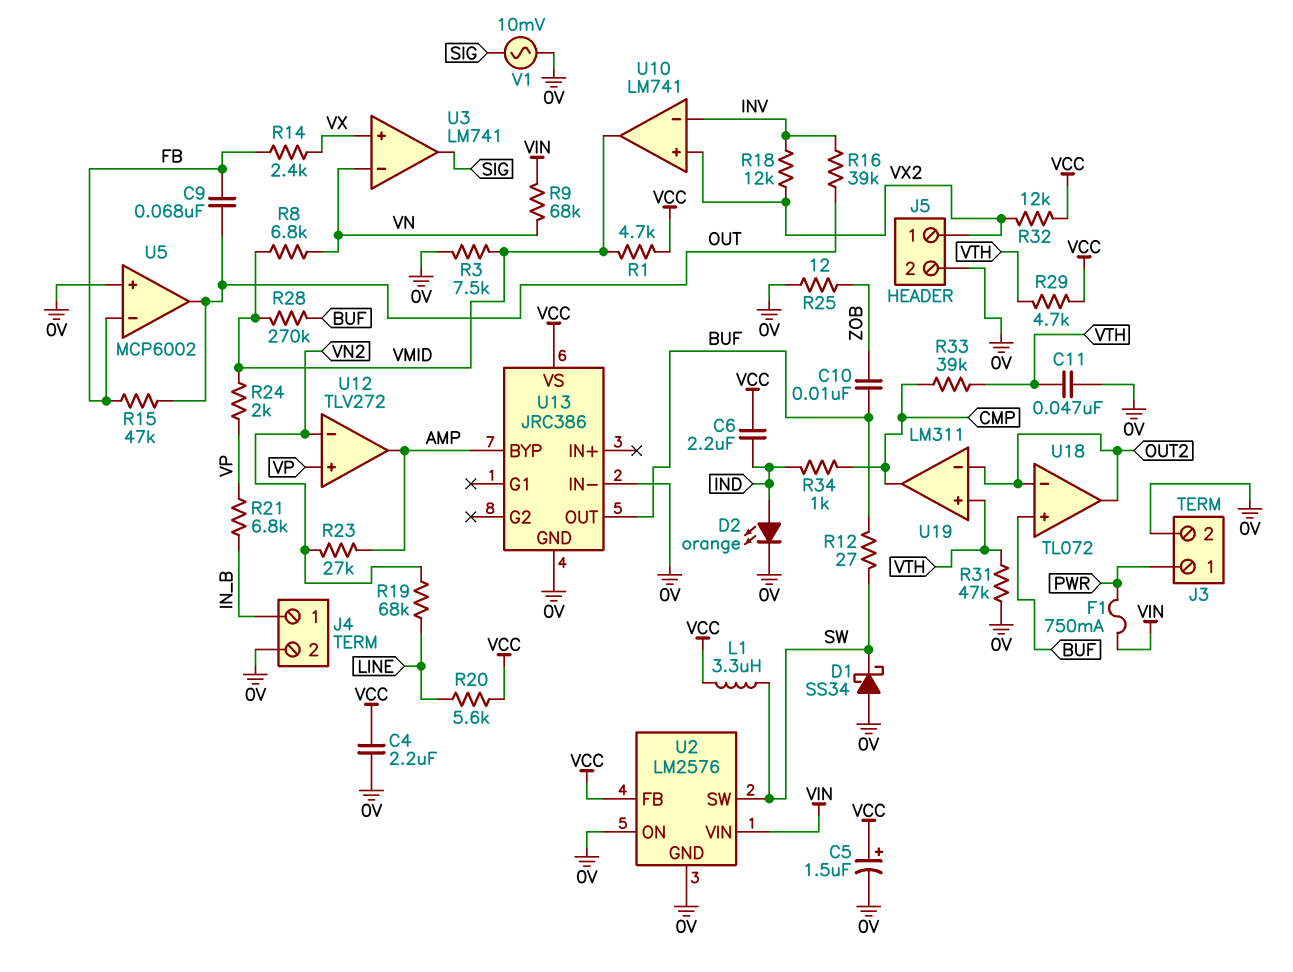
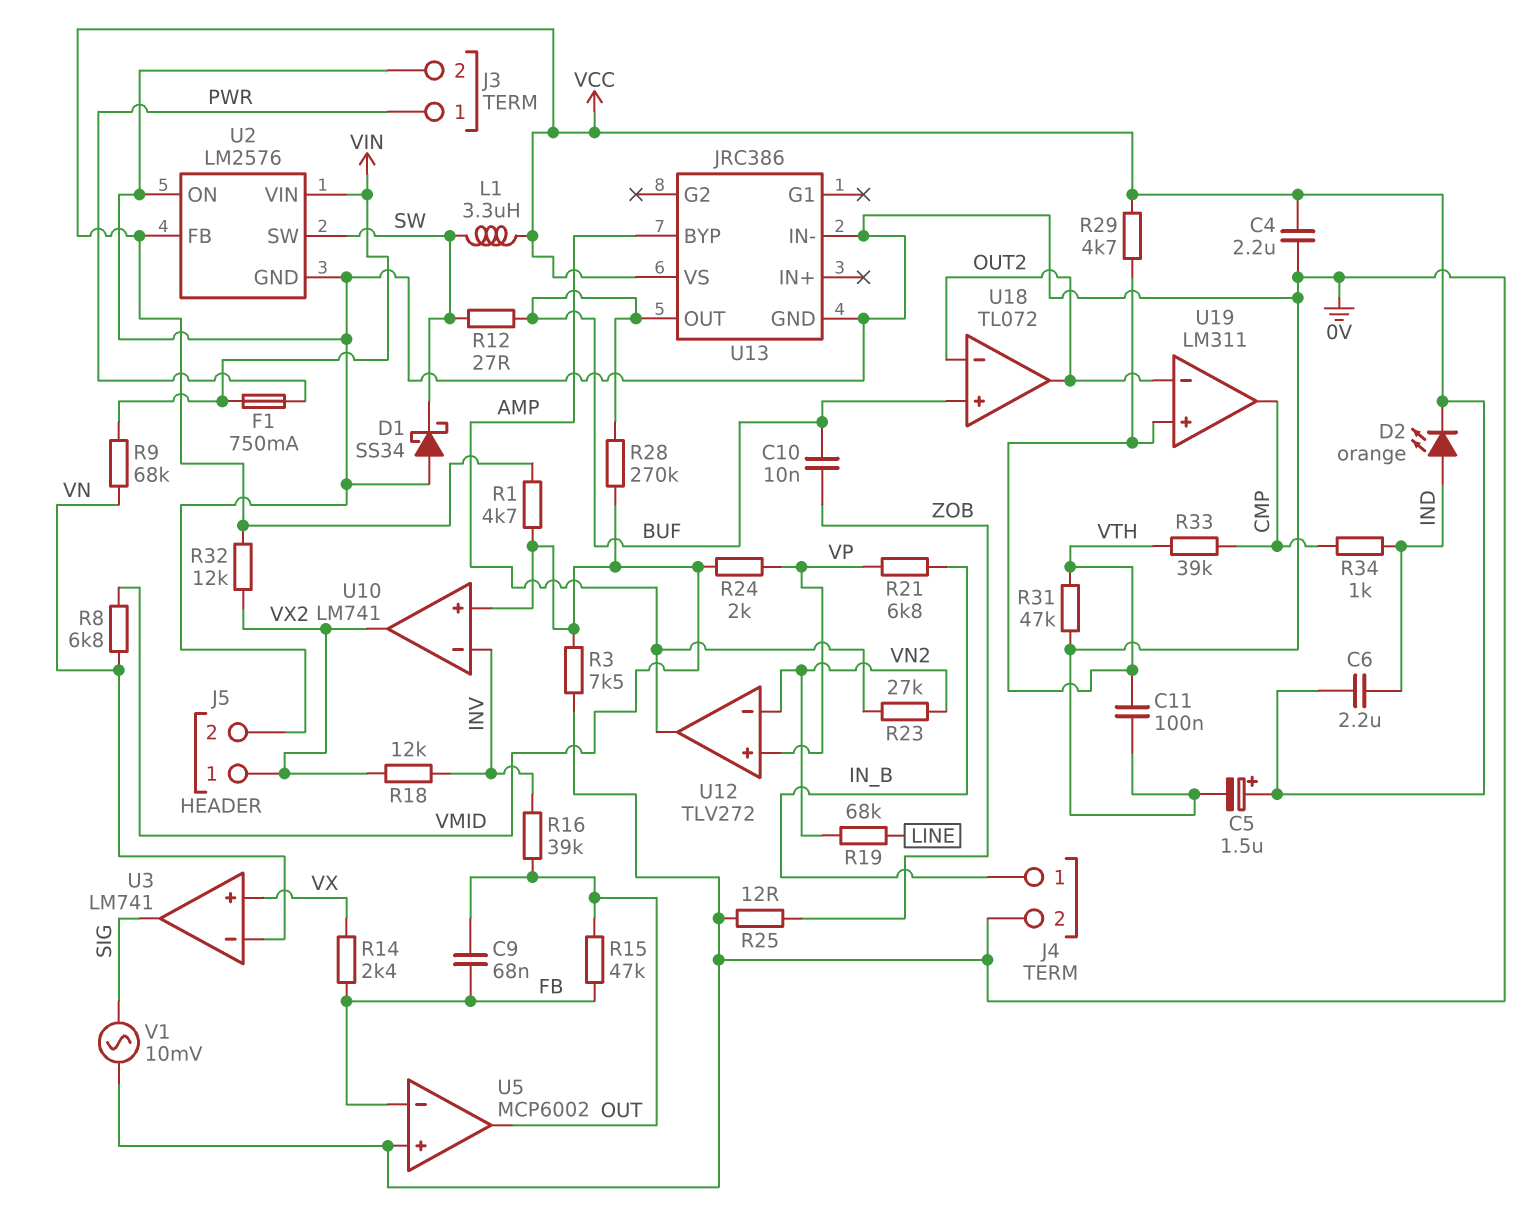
C11: 47nF (0V, VTH) -> 100nF (0V, VTH)
D2: LED orange (A IND, K 0V) -> LED orange (A IND, K VCC)
R20: 5.6k (LINE, VCC) -> none
U10 pin in+: VX2 -> VMID
U10 pin out: VMID -> VX2

